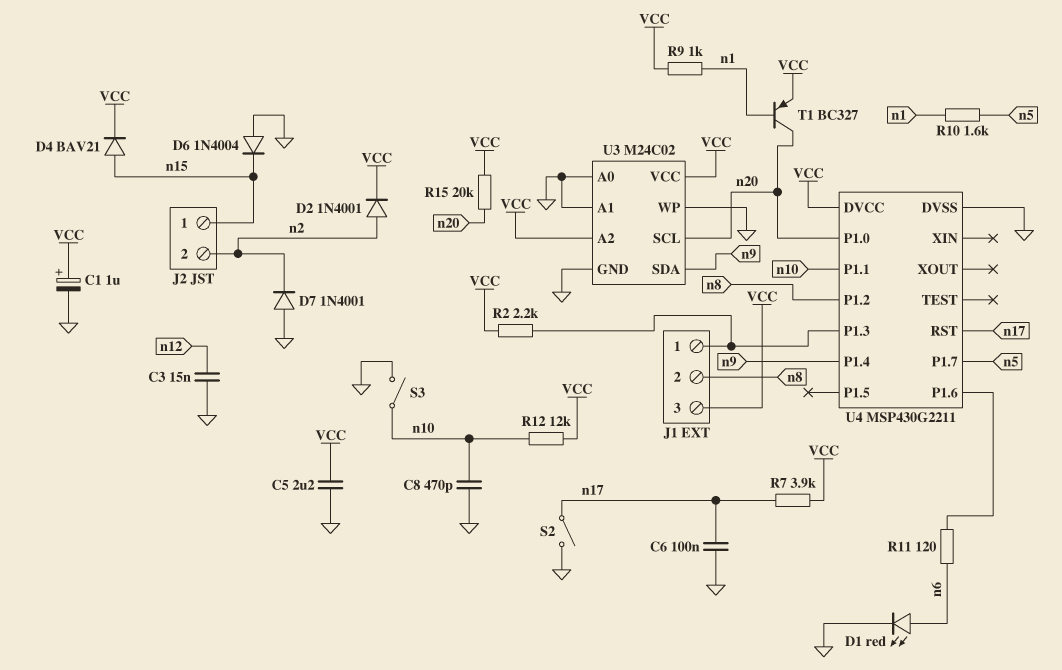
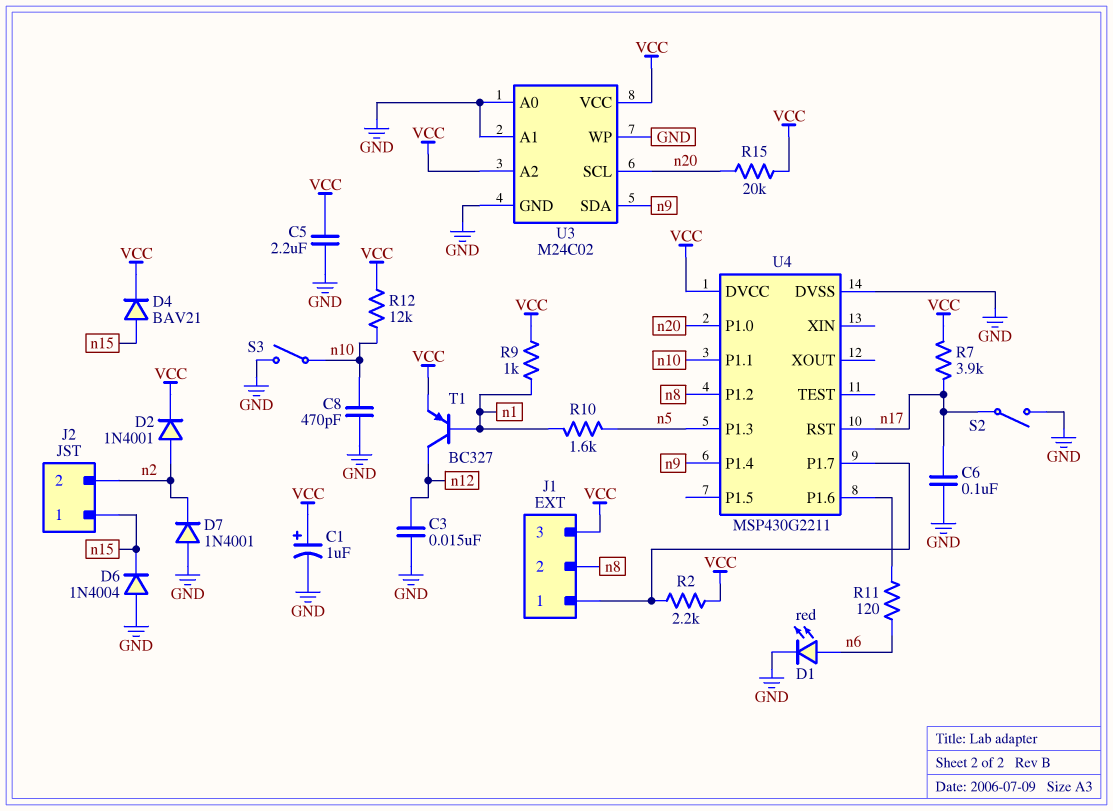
T1: PNP BC327 (B n1, C n20, E VCC) -> PNP BC327 (B n1, C n12, E VCC)
U4 pin P1.3: J1/1 -> n5
U4 pin P1.7: n5 -> J1/1

